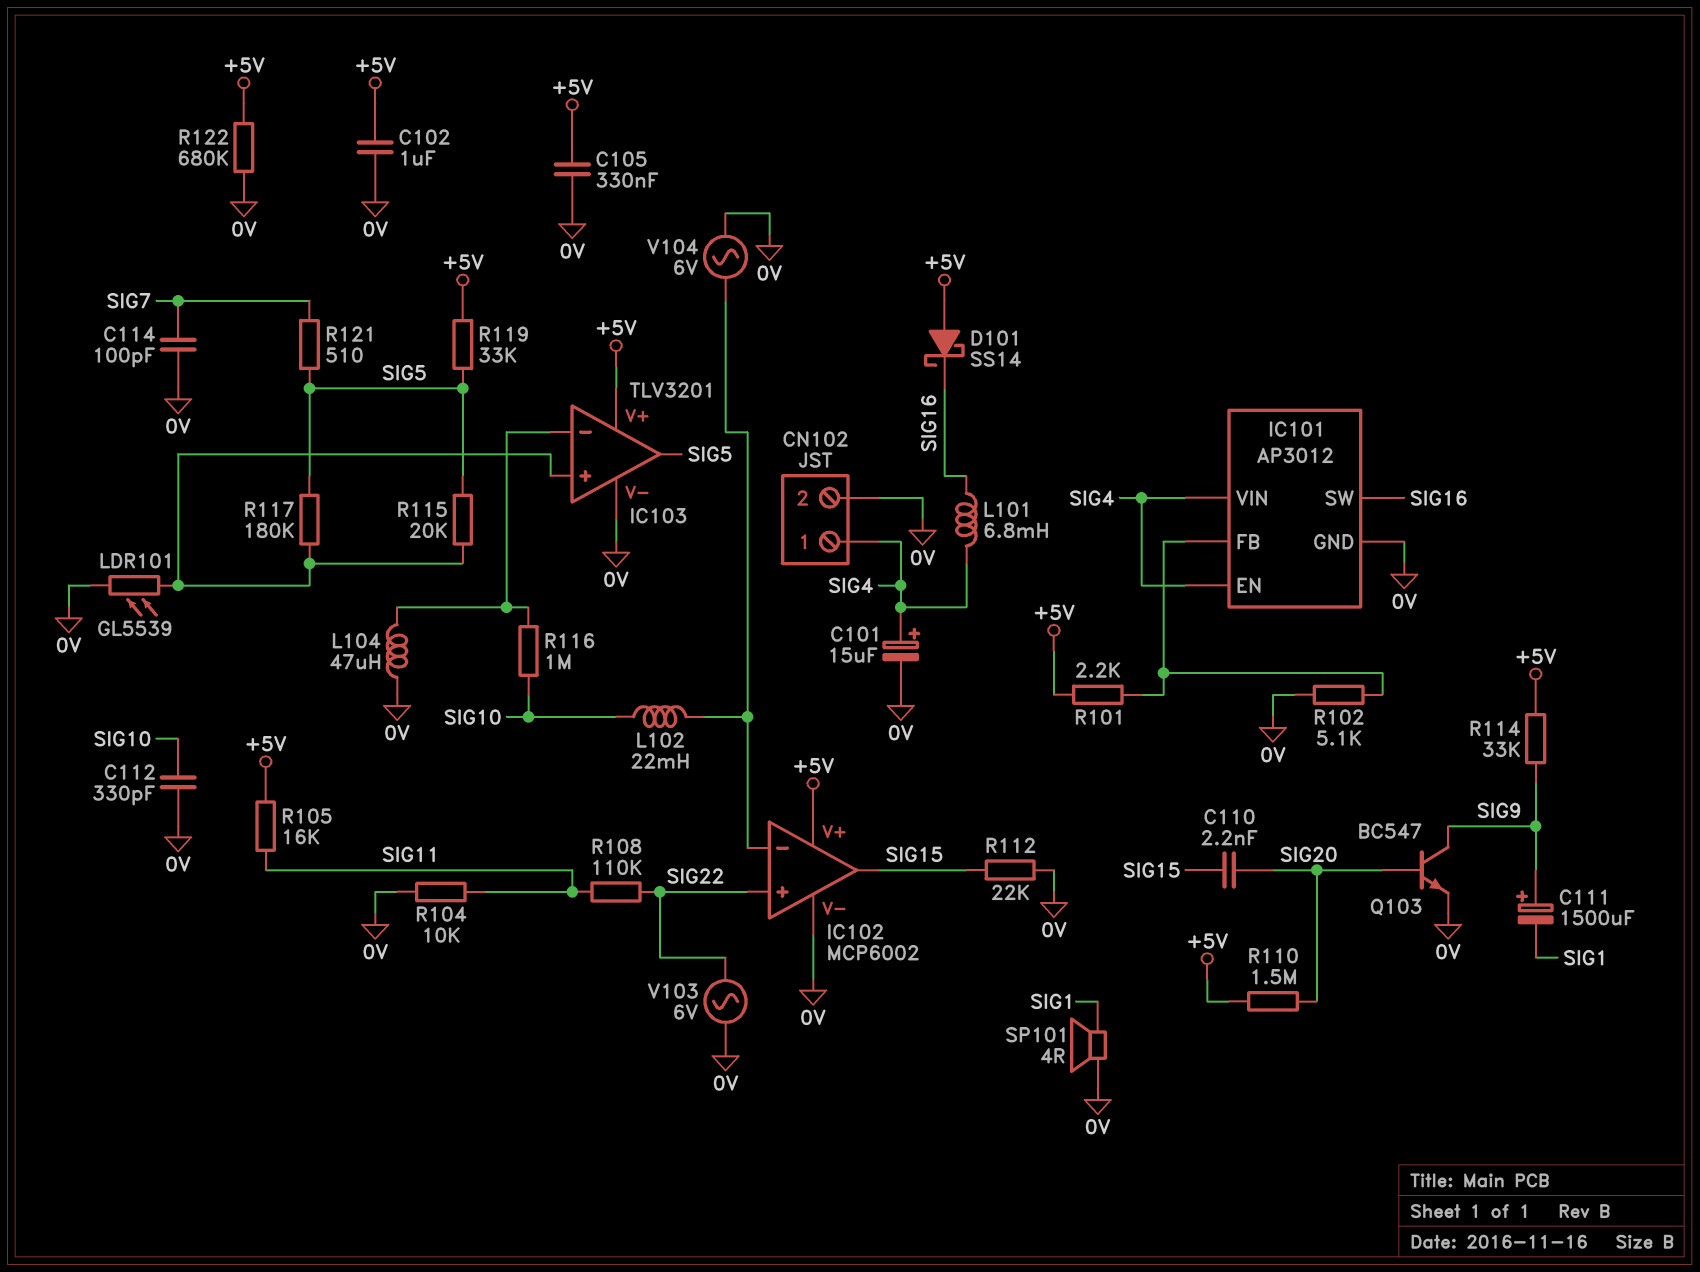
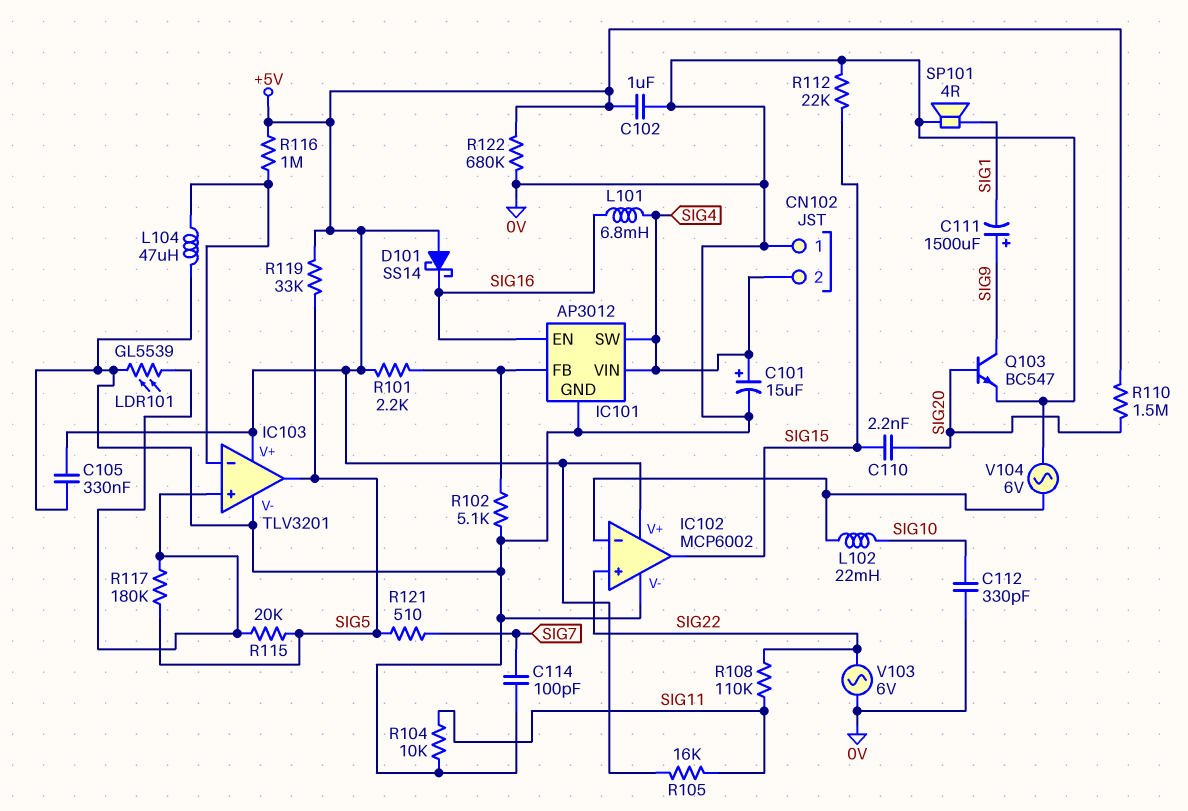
CN102 pin 1: SIG4 -> 0V
CN102 pin 2: 0V -> SIG4
IC101 pin EN: SIG4 -> SIG16
IC101 pin SW: SIG16 -> SIG4
R114: 33k (+5V, SIG9) -> none
R116: 1M (IC103/in-, SIG10) -> 1M (+5V, IC103/in-)

